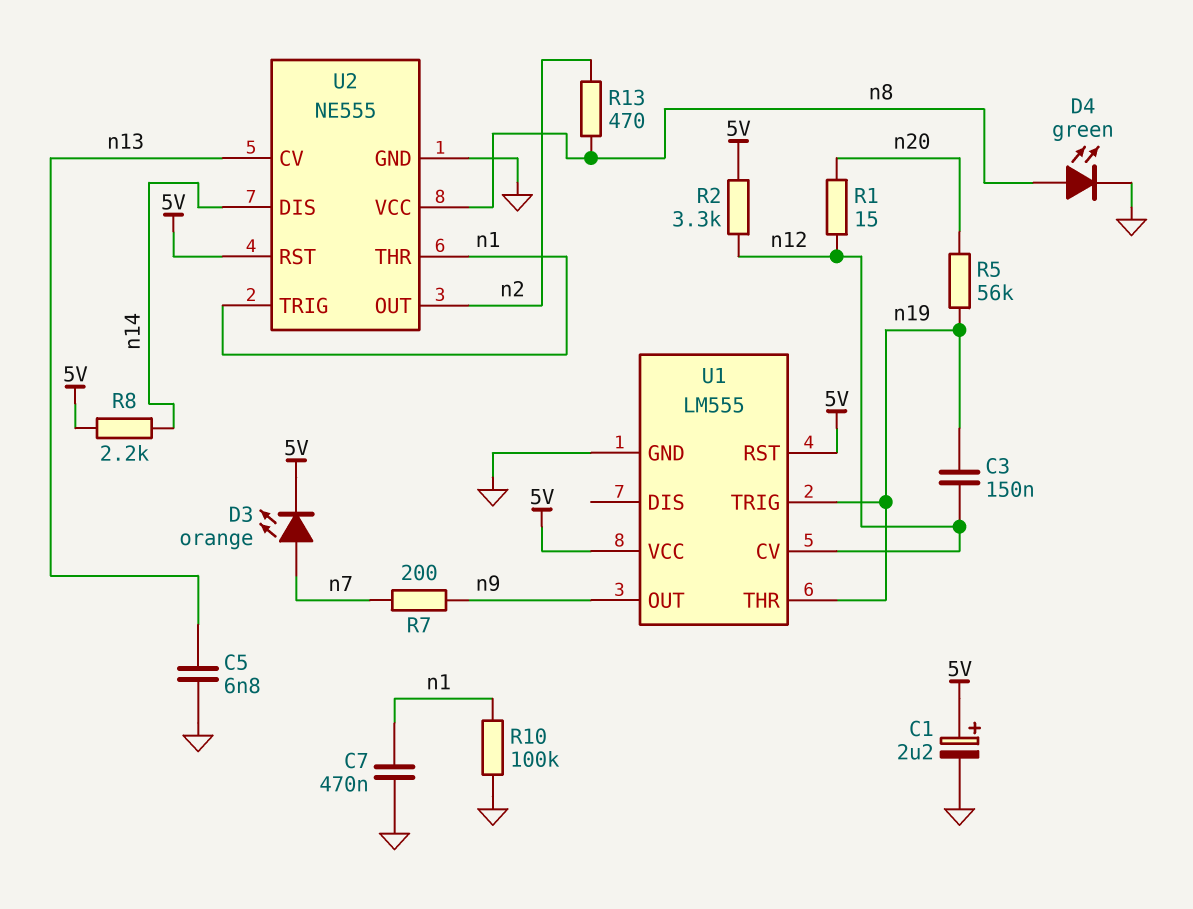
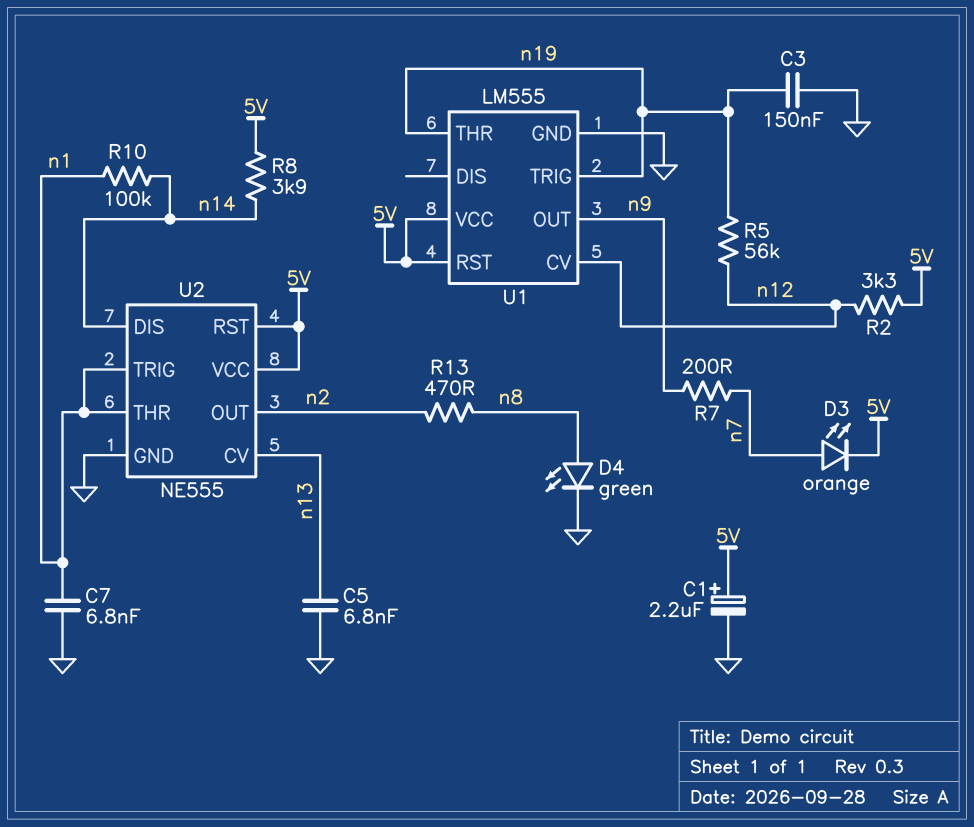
C3: 150nF (n12, n19) -> 150nF (GND, n19)
C7: 470nF (GND, n1) -> 6.8nF (GND, n1)
R1: 15 (n12, n20) -> none
R5: 56k (n19, n20) -> 56k (n12, n19)
R8: 2.2k (5V, n14) -> 3.9k (5V, n14)
R10: 100k (GND, n1) -> 100k (n1, n14)
U2 pin VCC: n8 -> 5V

